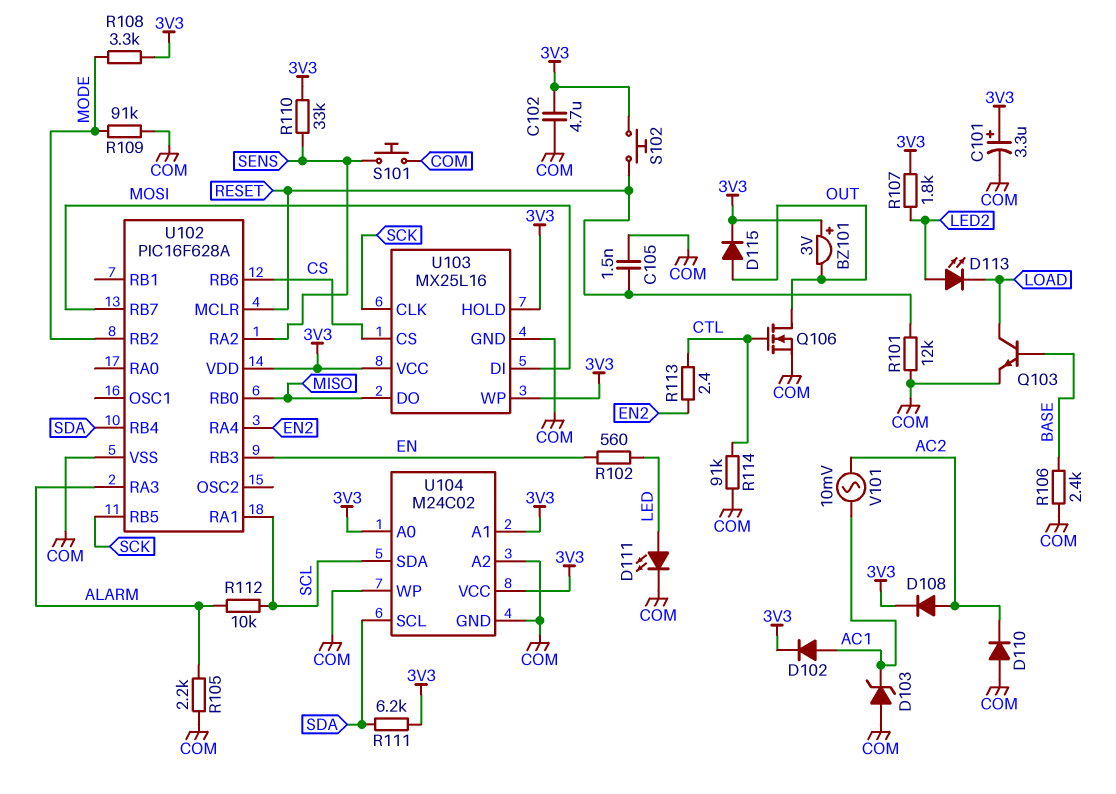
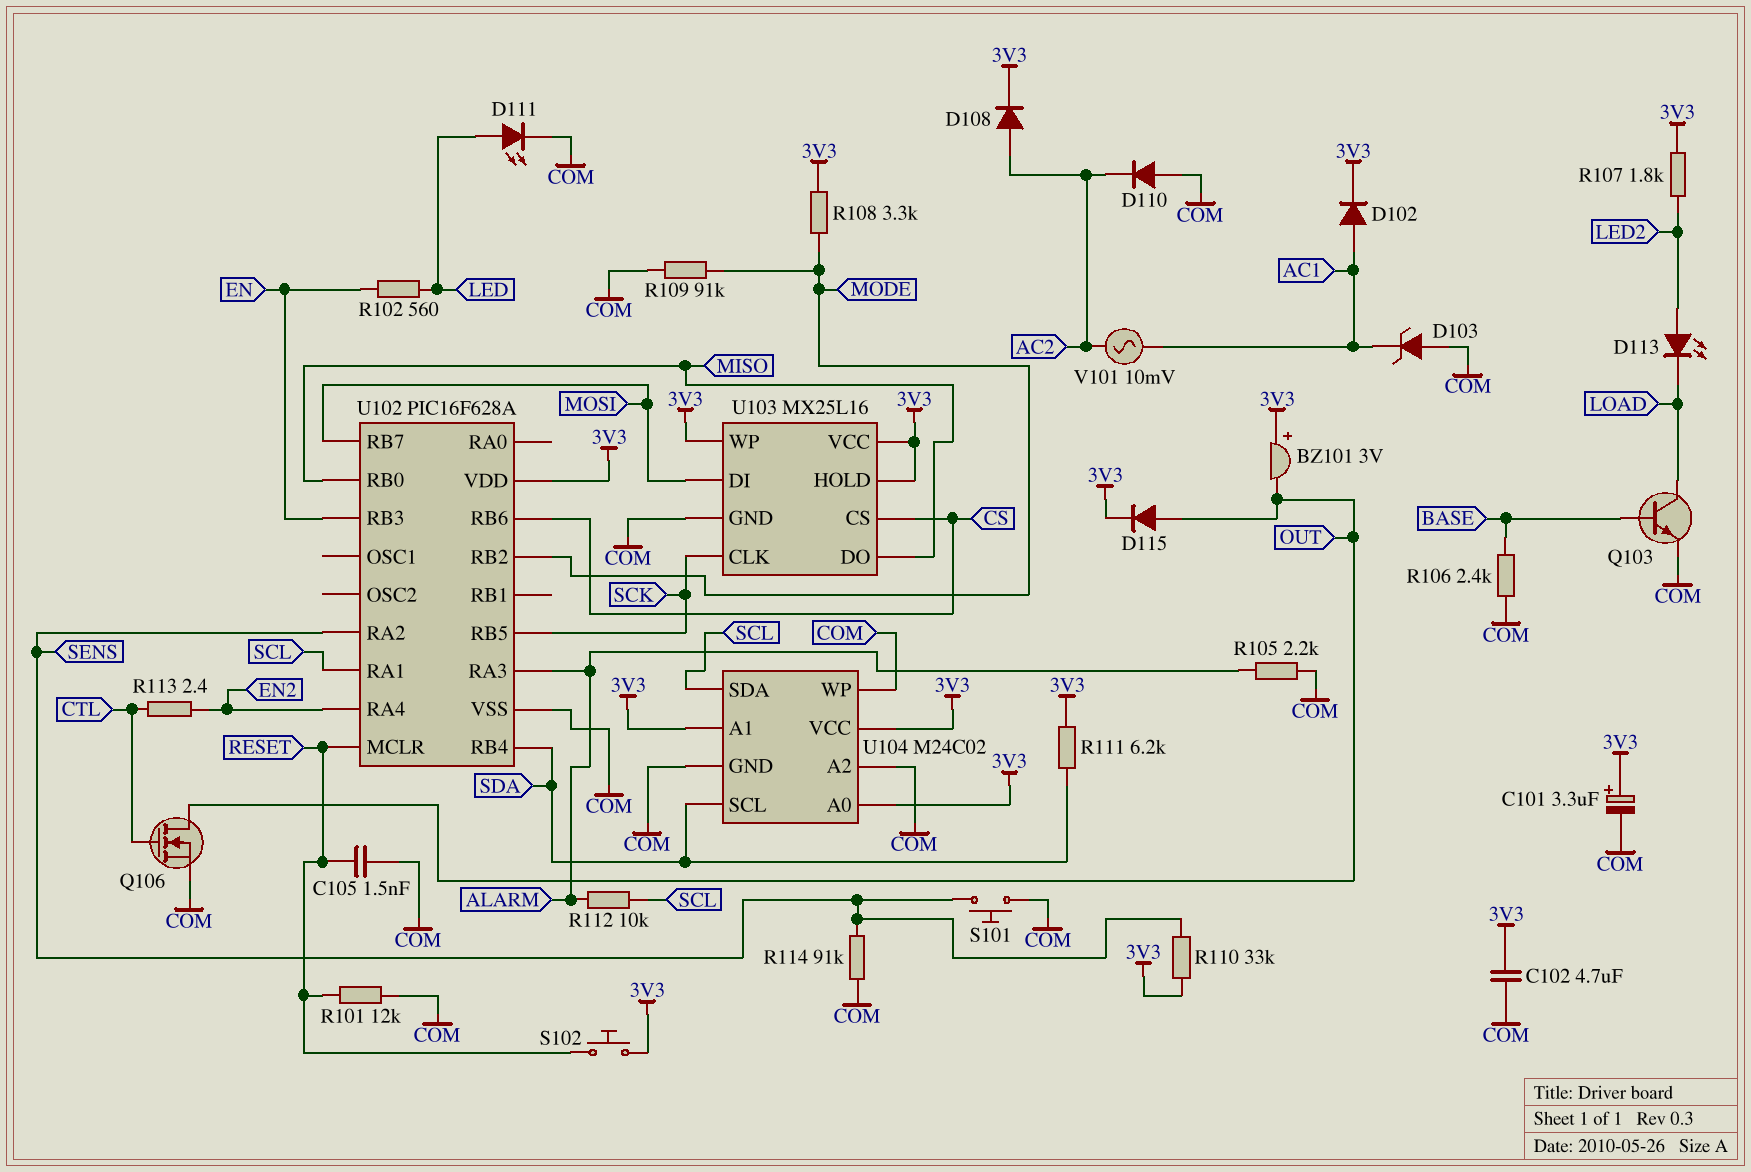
R114: 91k (COM, CTL) -> 91k (COM, SENS)

